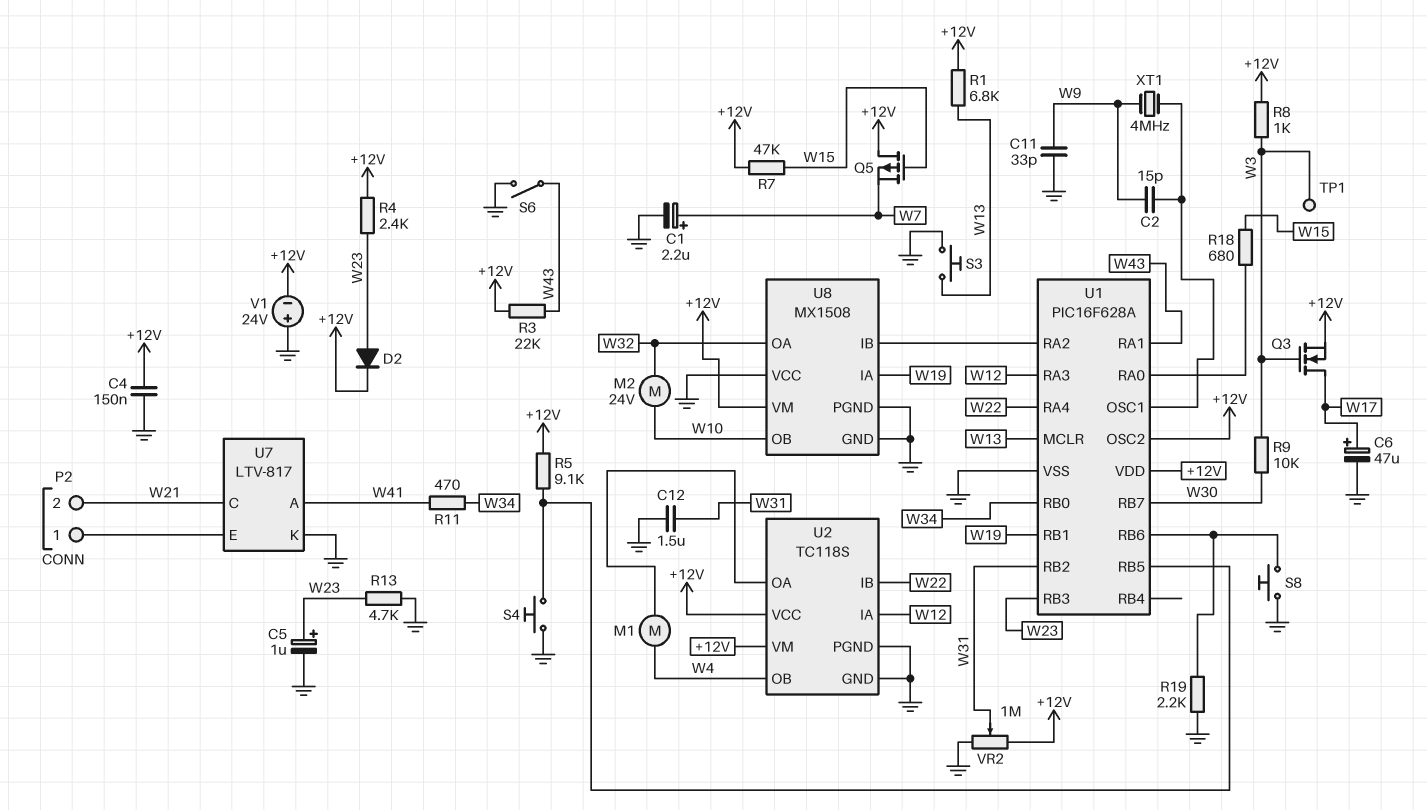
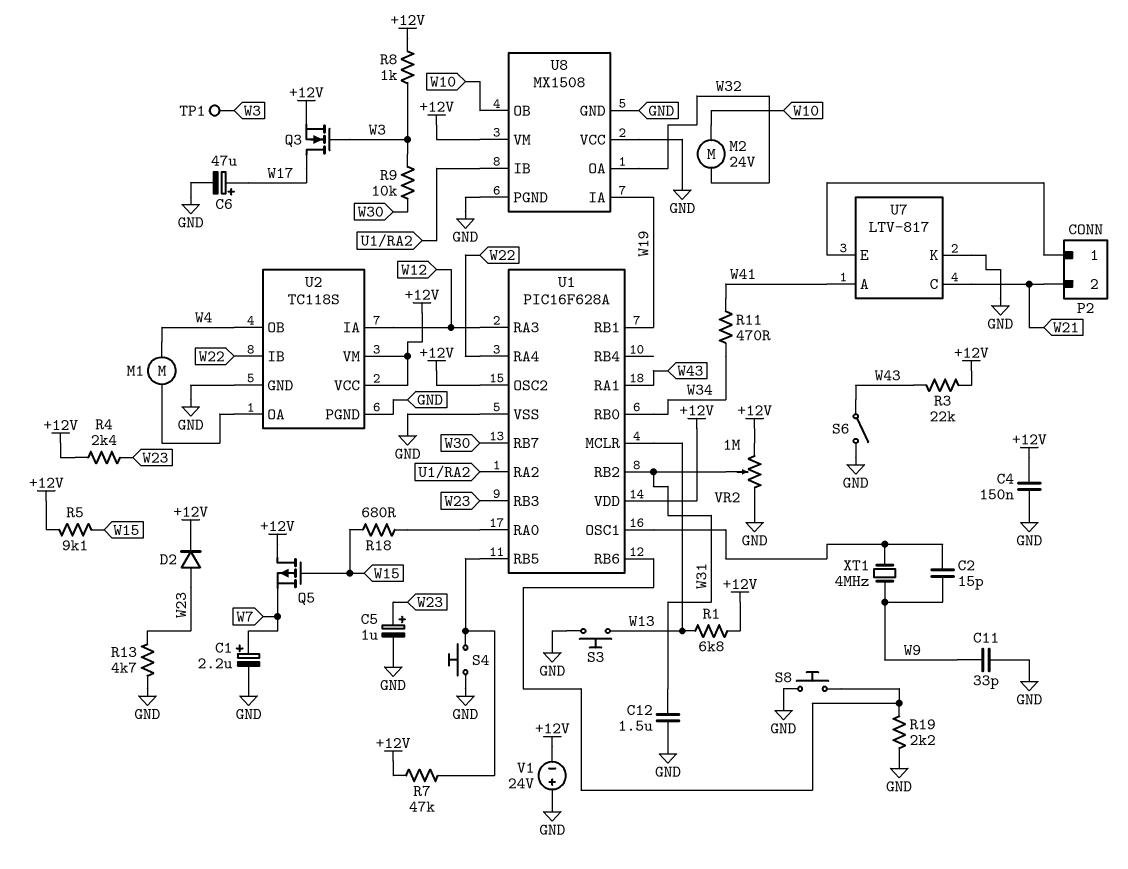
R5: 9.1k (+12V, U1/RB5) -> 9.1k (+12V, W15)
R7: 47k (+12V, W15) -> 47k (+12V, U1/RB5)

